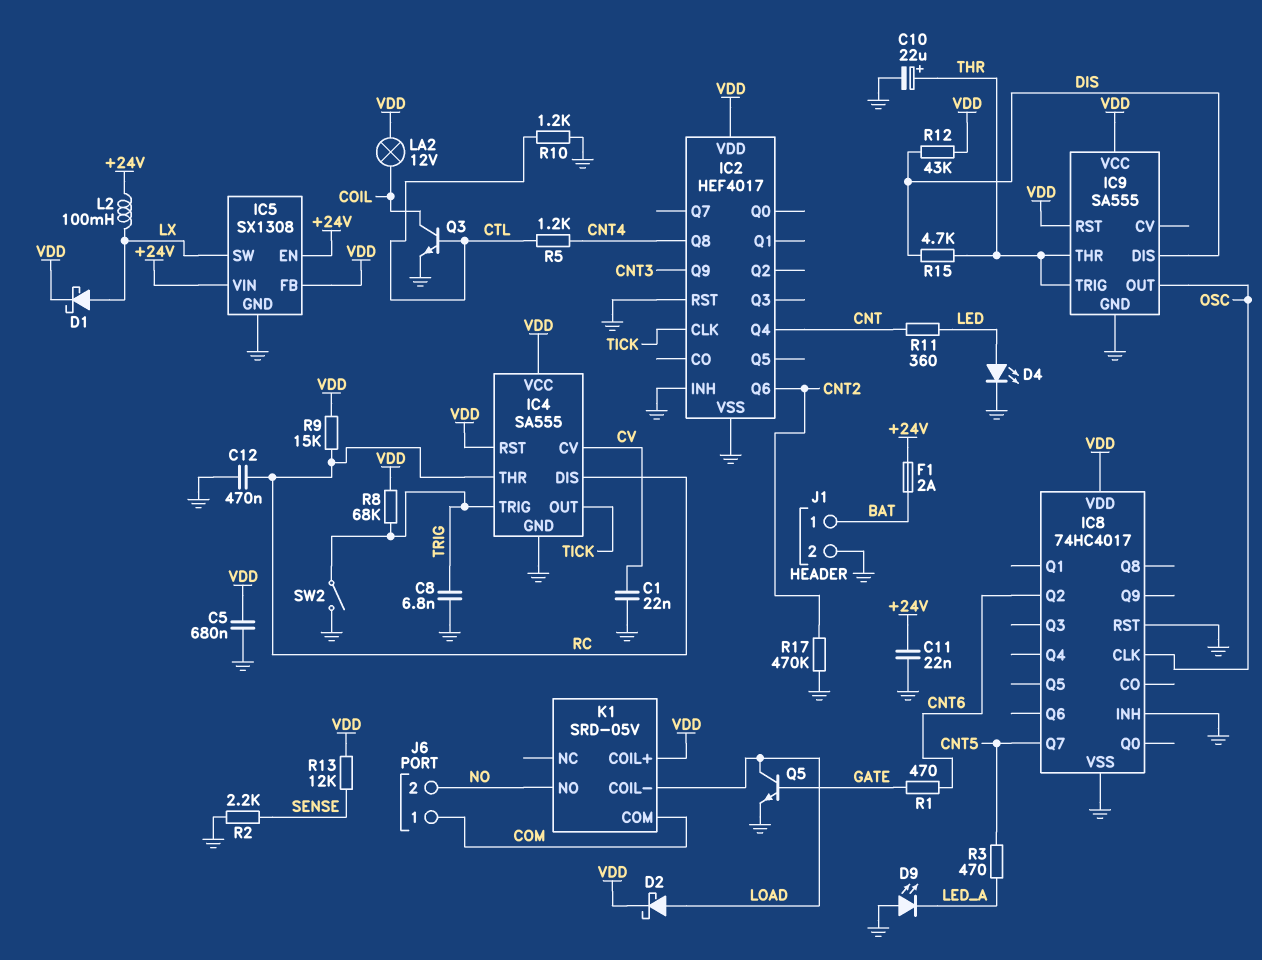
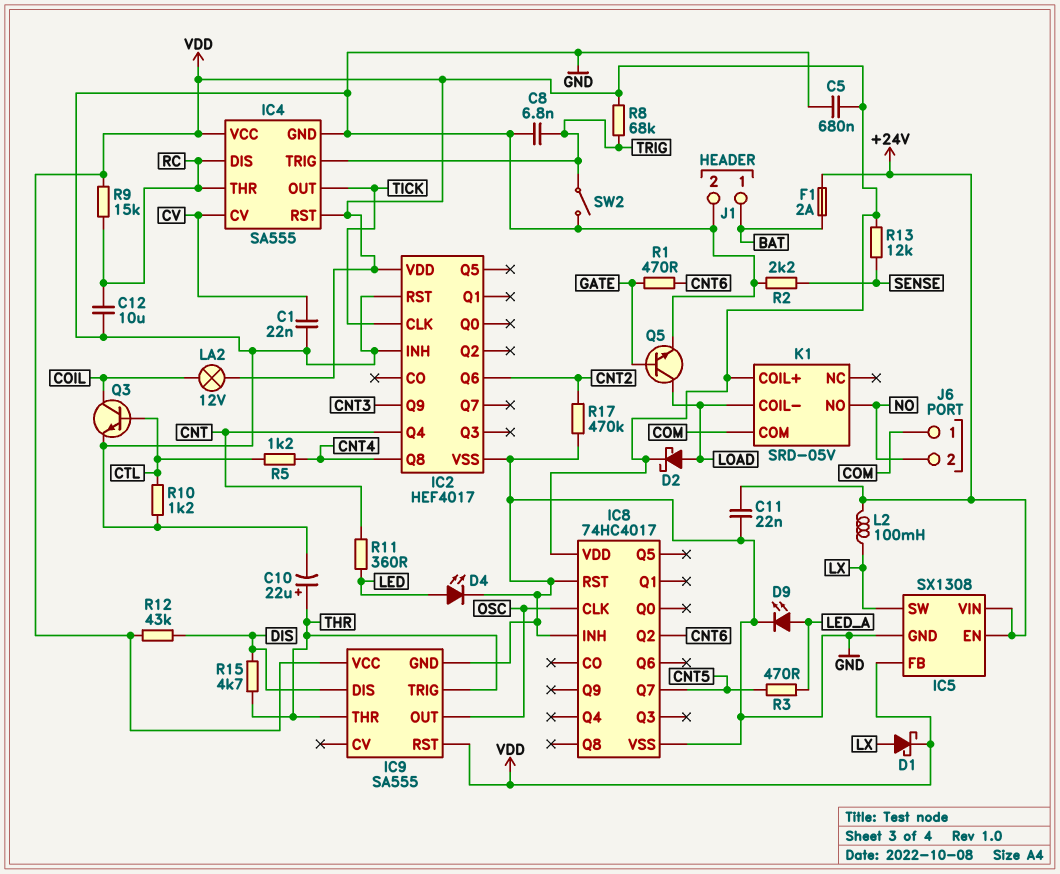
C12: 470nF (GND, RC) -> 10uF (GND, RC)
D9: LED (A GND, K LED_A) -> LED (A LED_A, K GND)

